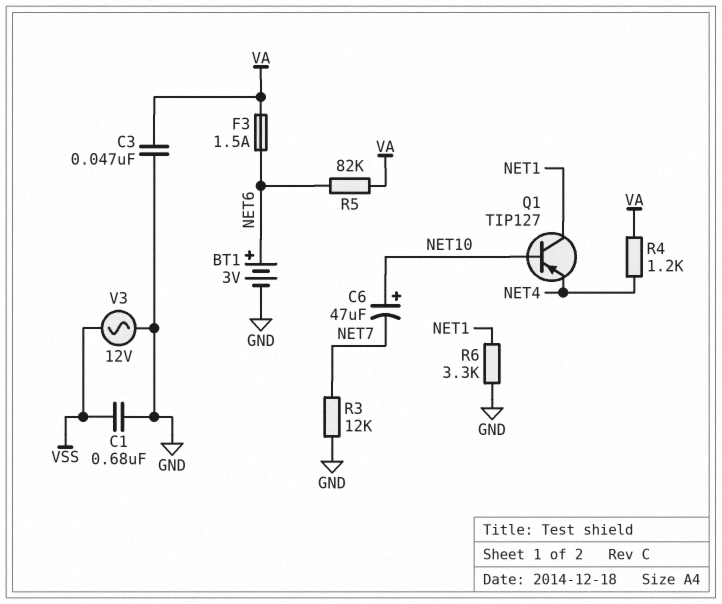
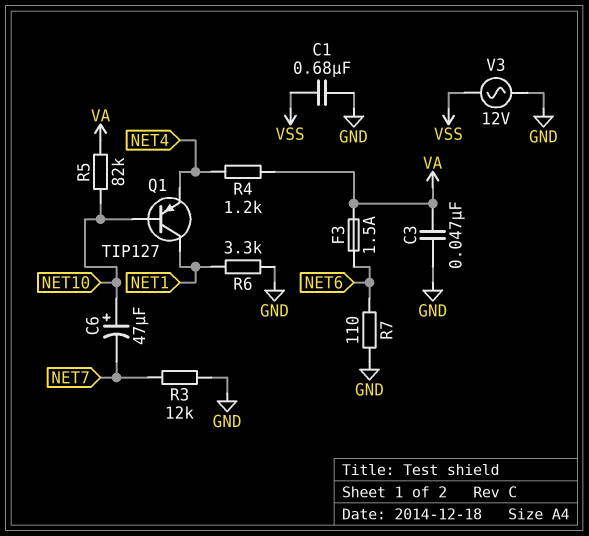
BT1: 3V (plus NET6, minus GND) -> none
R5: 82k (NET6, VA) -> 82k (NET10, VA)
R7: none -> 110 (GND, NET6)

